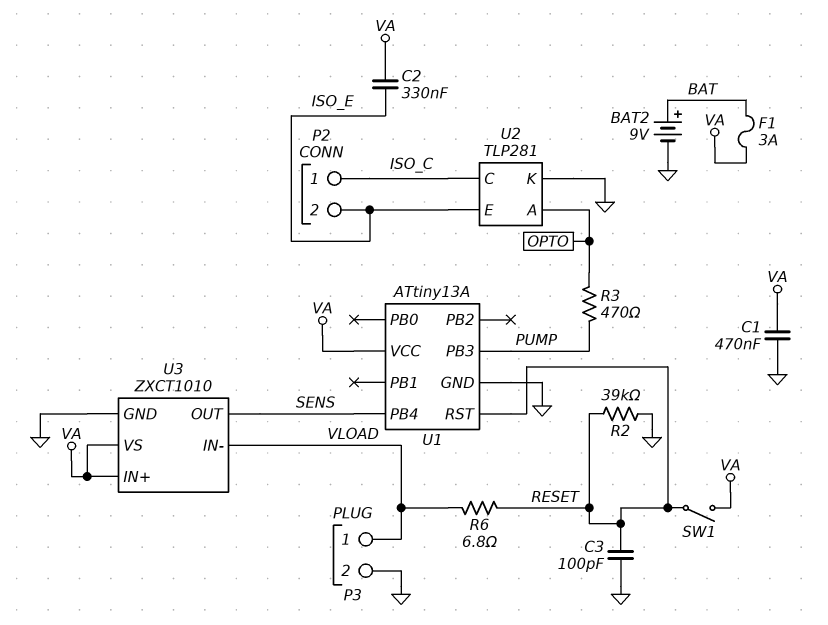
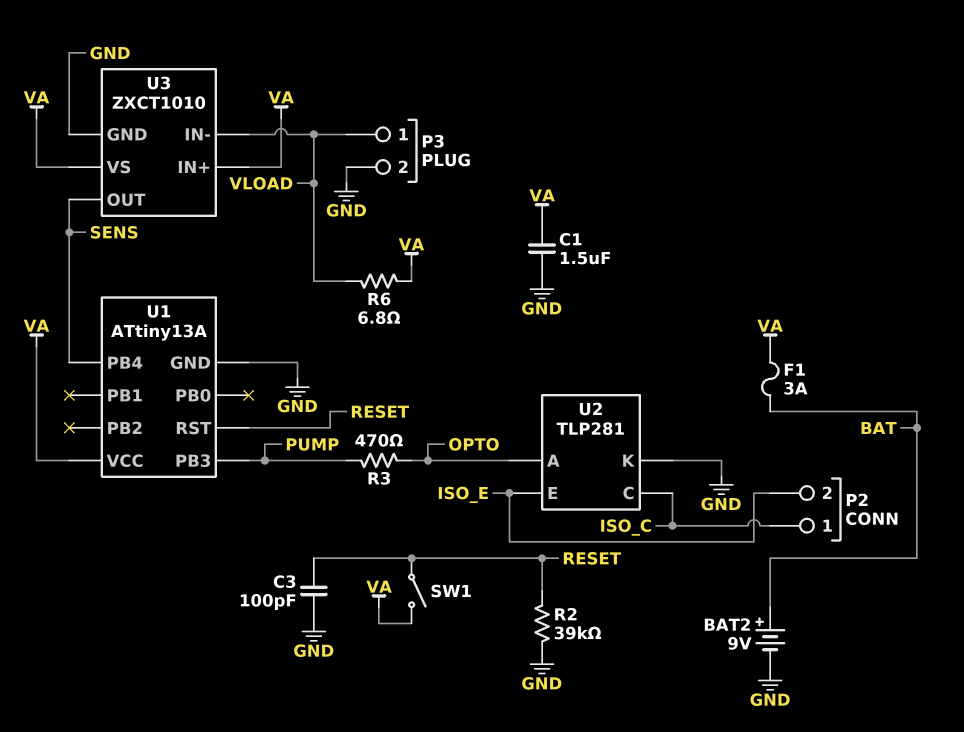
C1: 470nF (GND, VA) -> 1.5uF (GND, VA)
C2: 330nF (ISO_E, VA) -> none
R6: 6.8 (RESET, VLOAD) -> 6.8 (VA, VLOAD)

